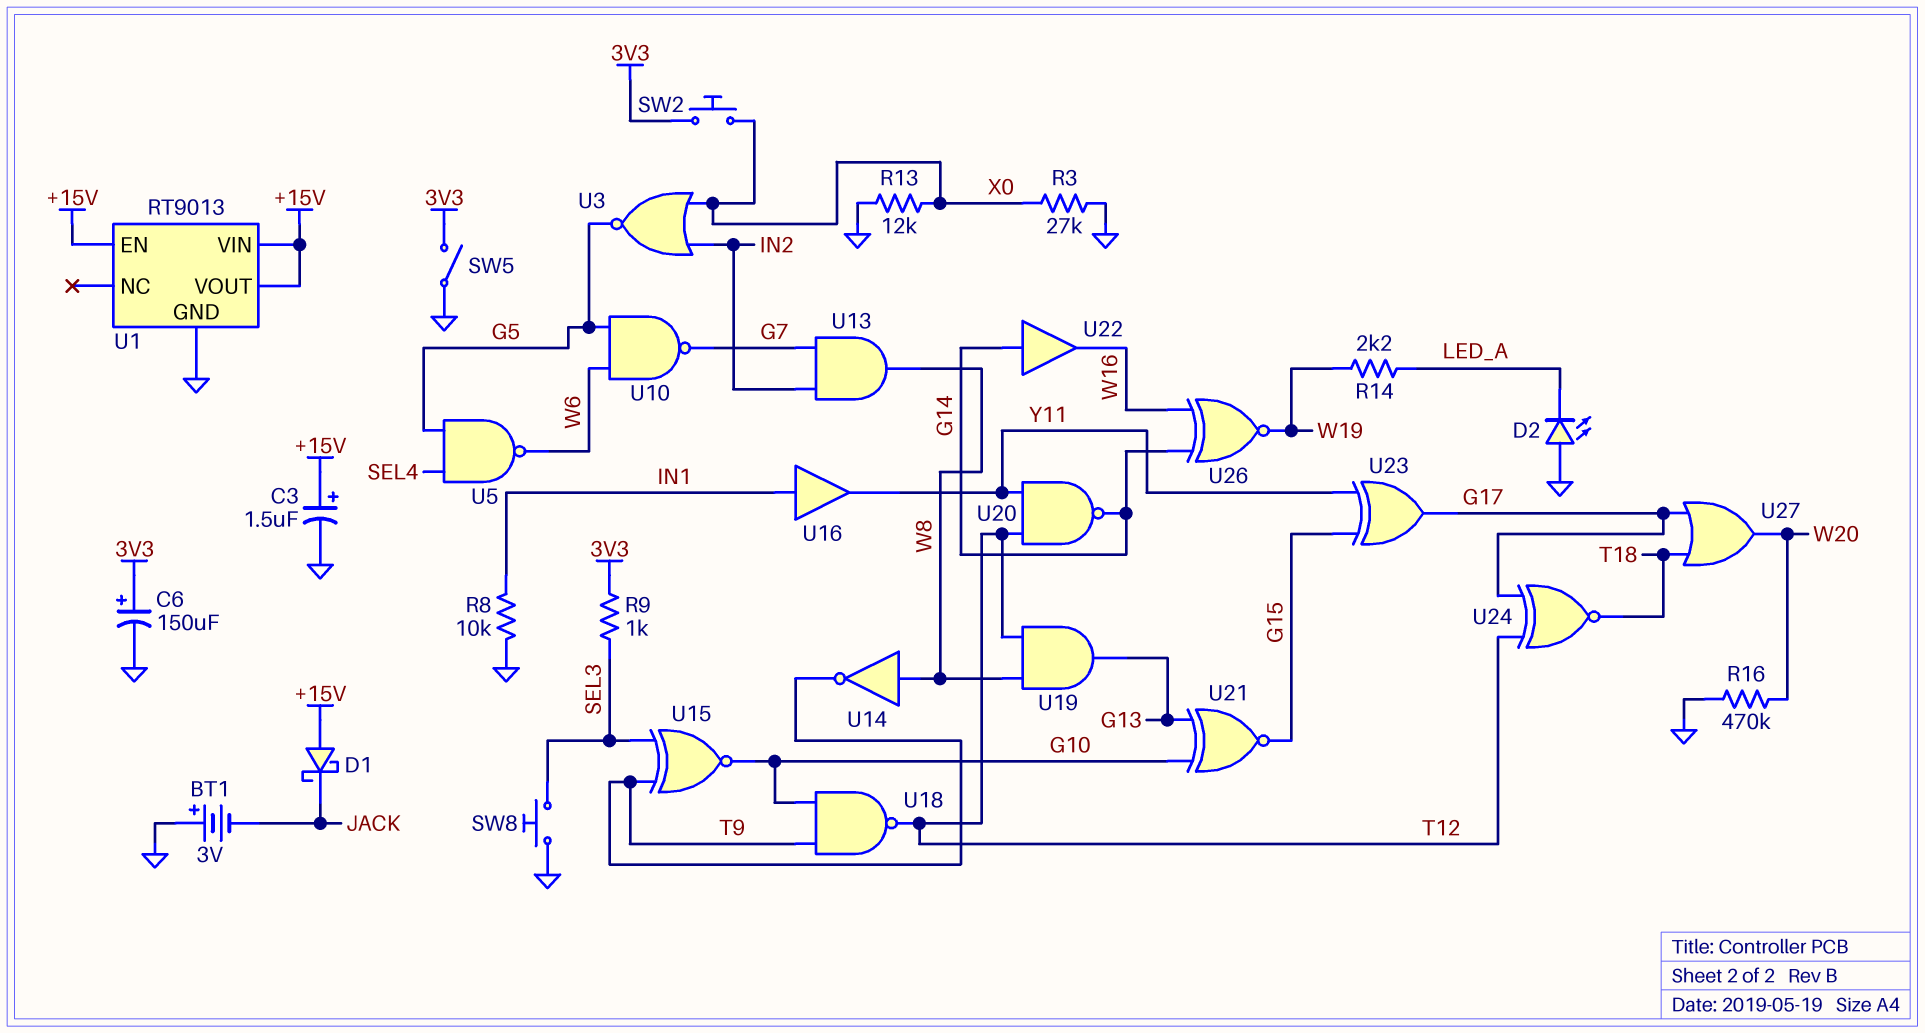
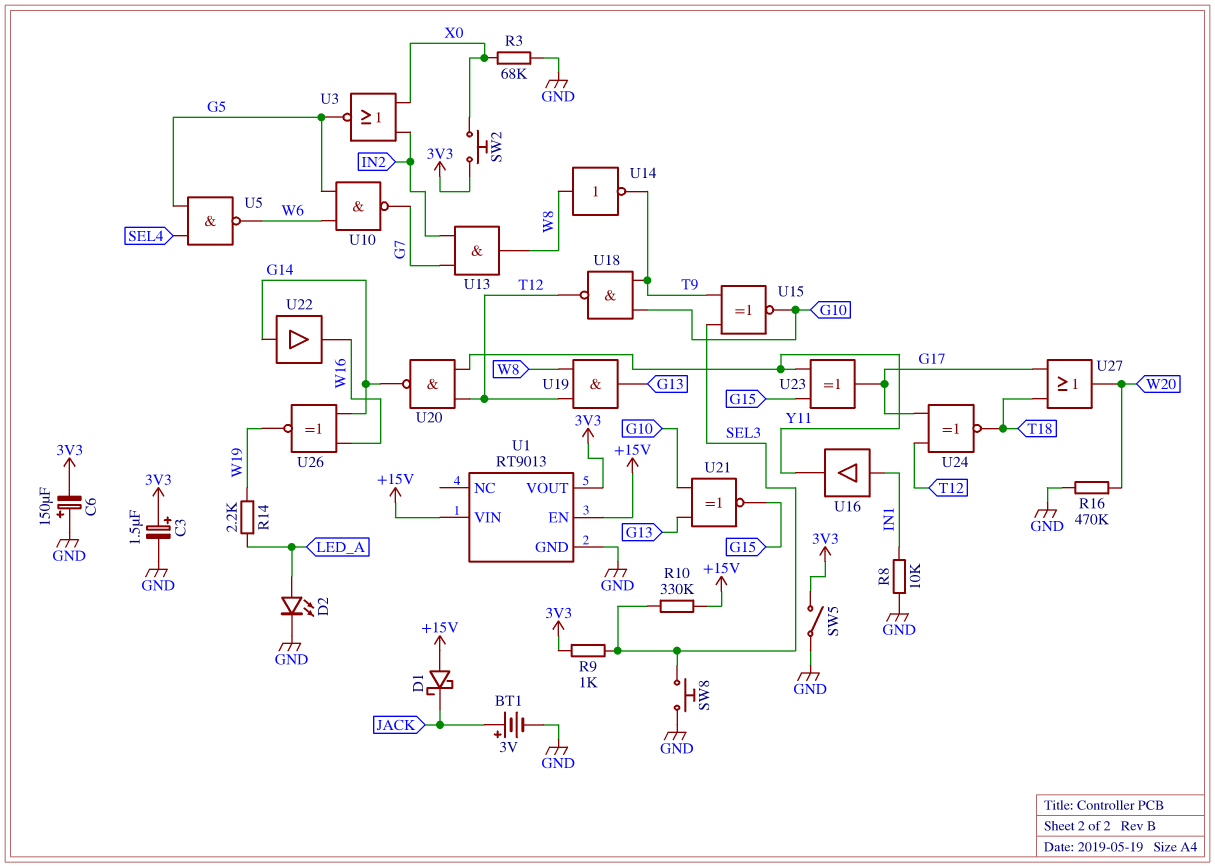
BT1: 3V (plus GND, minus JACK) -> 3V (plus JACK, minus GND)
C3: 1.5uF (plus +15V, minus GND) -> 1.5uF (plus 3V3, minus GND)
C6: 150uF (plus 3V3, minus GND) -> 150uF (plus GND, minus 3V3)
D2: LED (A GND, K LED_A) -> LED (A LED_A, K GND)
R3: 27k (GND, X0) -> 68k (GND, X0)
R10: none -> 330k (+15V, SEL3)
R13: 12k (GND, X0) -> none
U1 pin VOUT: +15V -> 3V3

